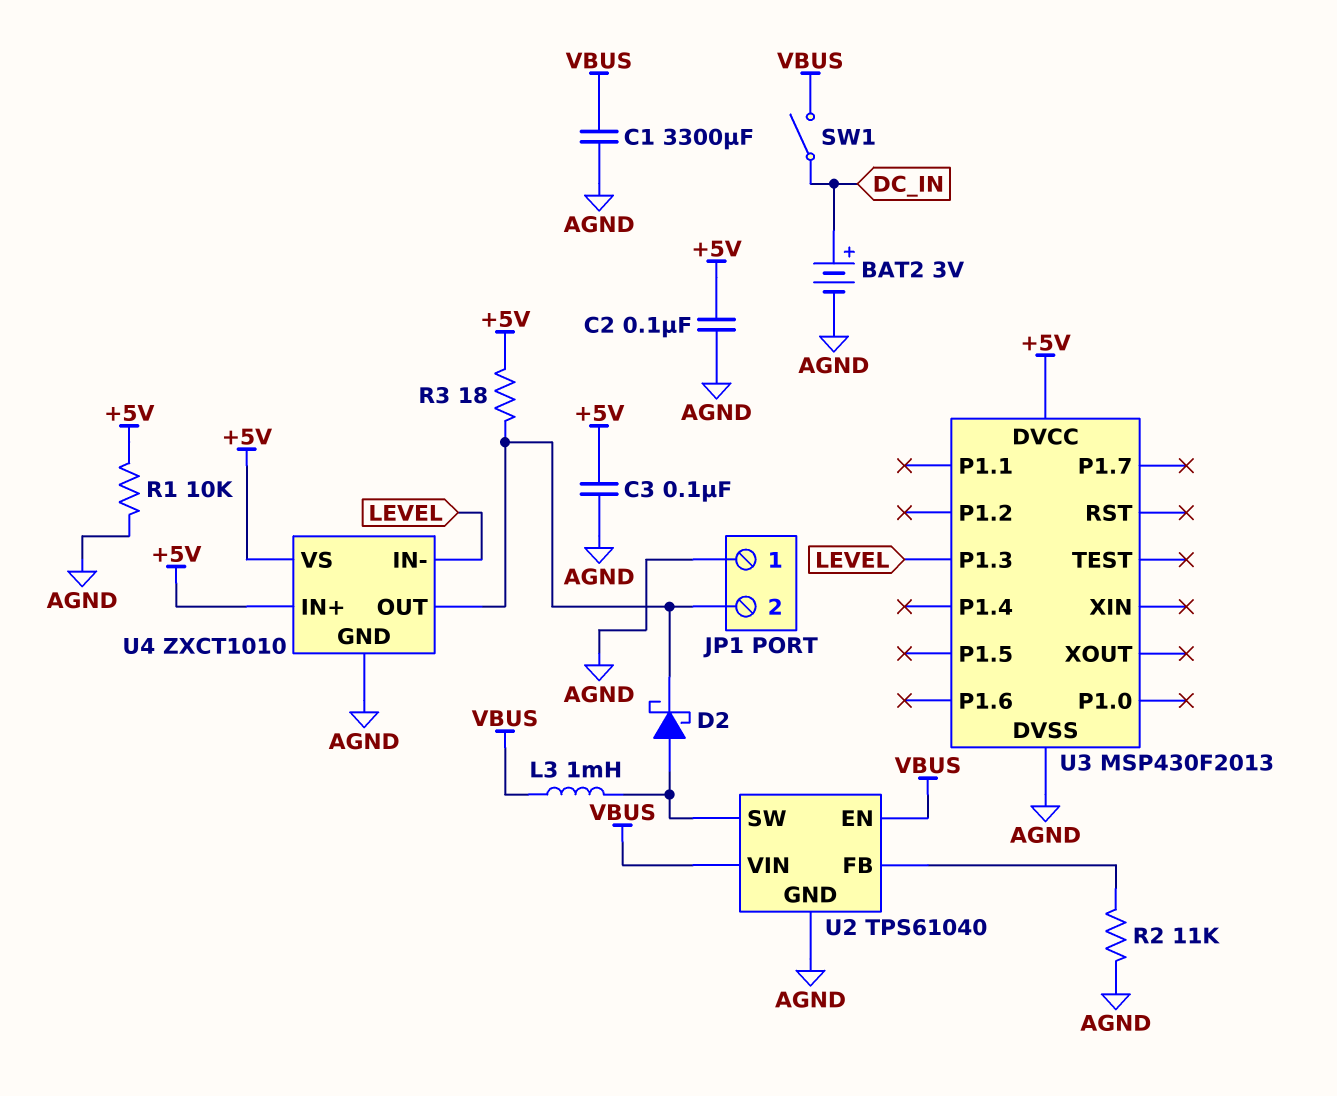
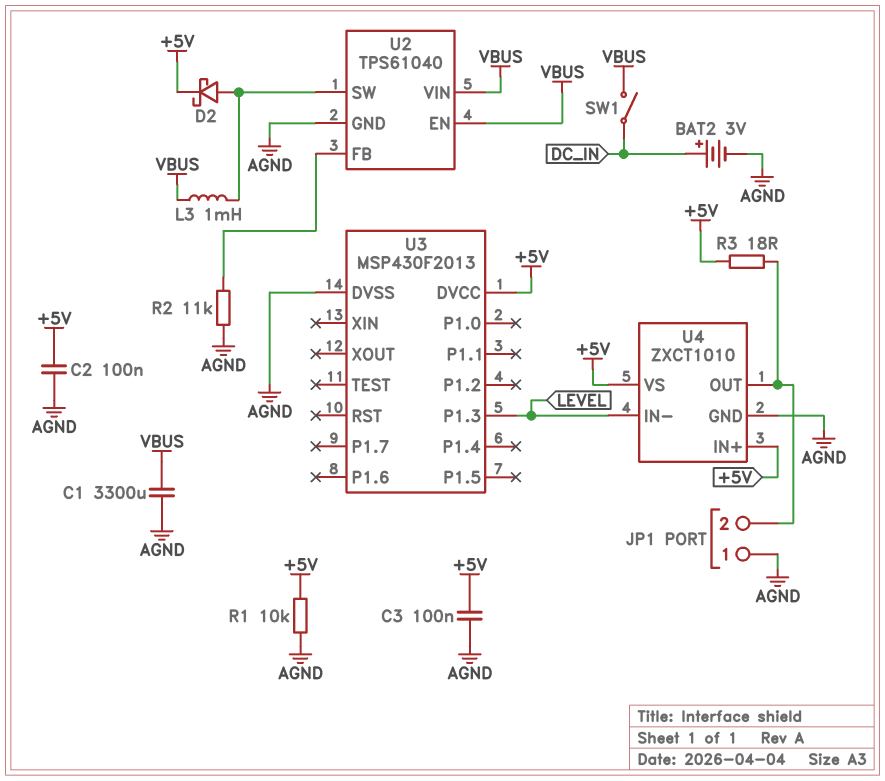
D2: schottky (A U2/SW, K JP1/2) -> schottky (A U2/SW, K +5V)

